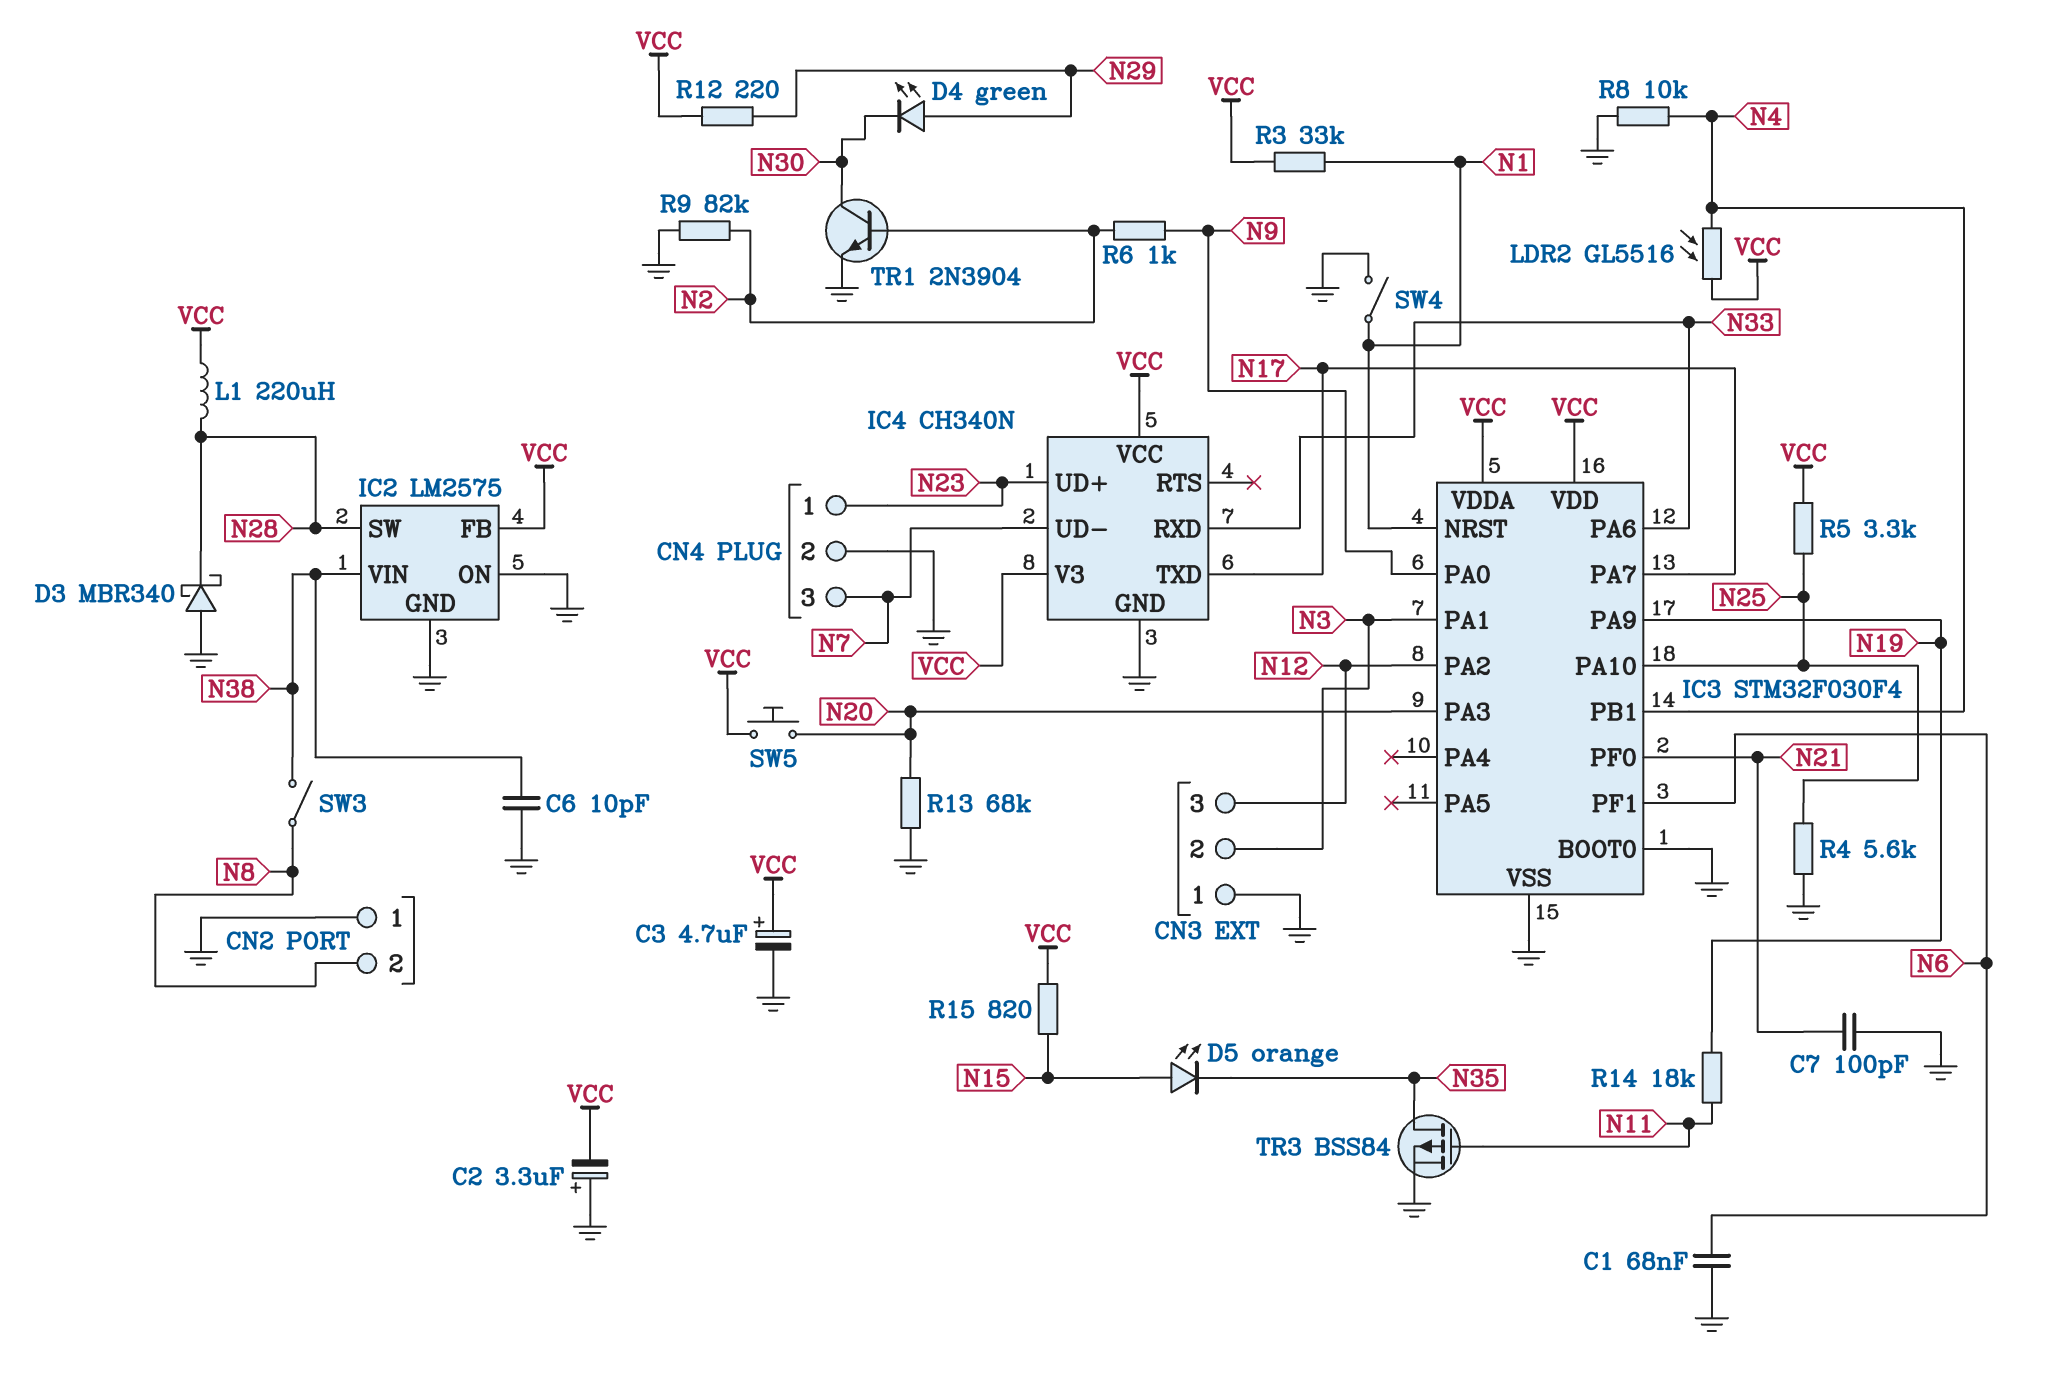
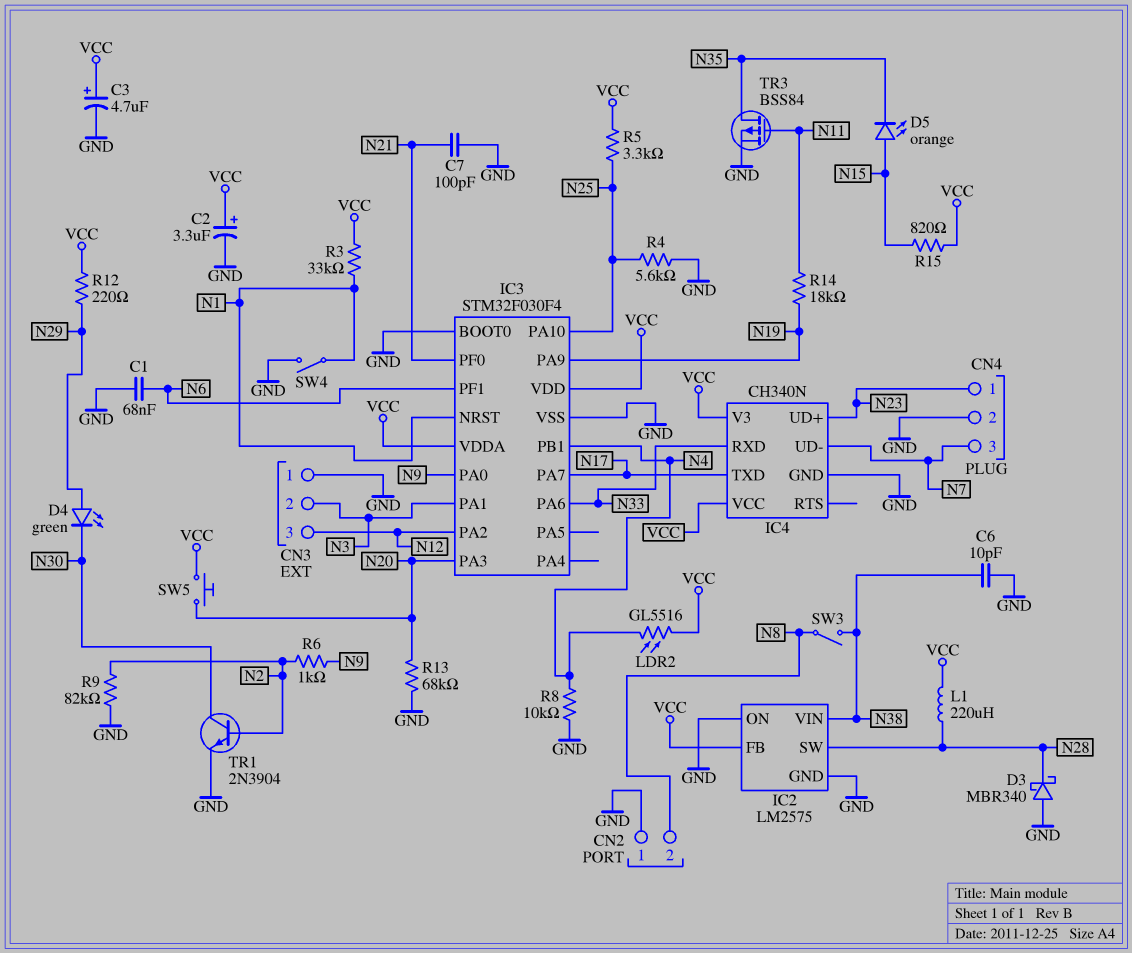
C2: 3.3uF (plus GND, minus VCC) -> 3.3uF (plus VCC, minus GND)

